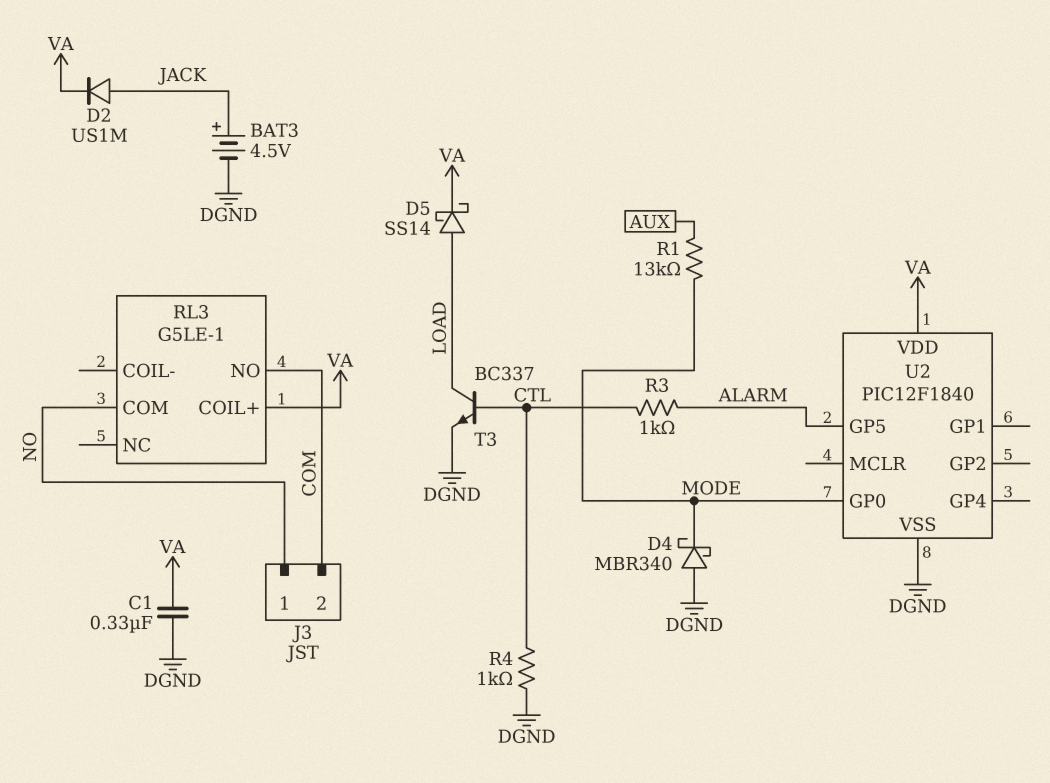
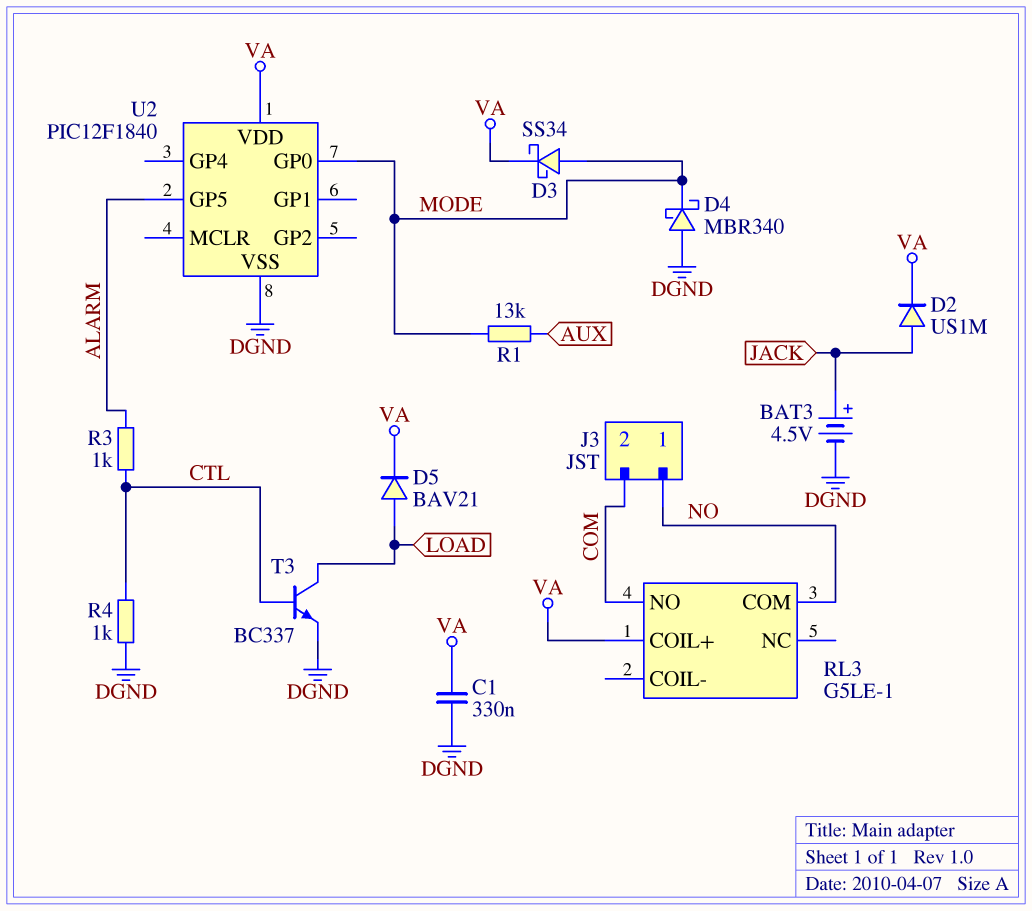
D3: none -> schottky SS34 (A MODE, K VA)
D5: schottky SS14 (A LOAD, K VA) -> diode BAV21 (A LOAD, K VA)

